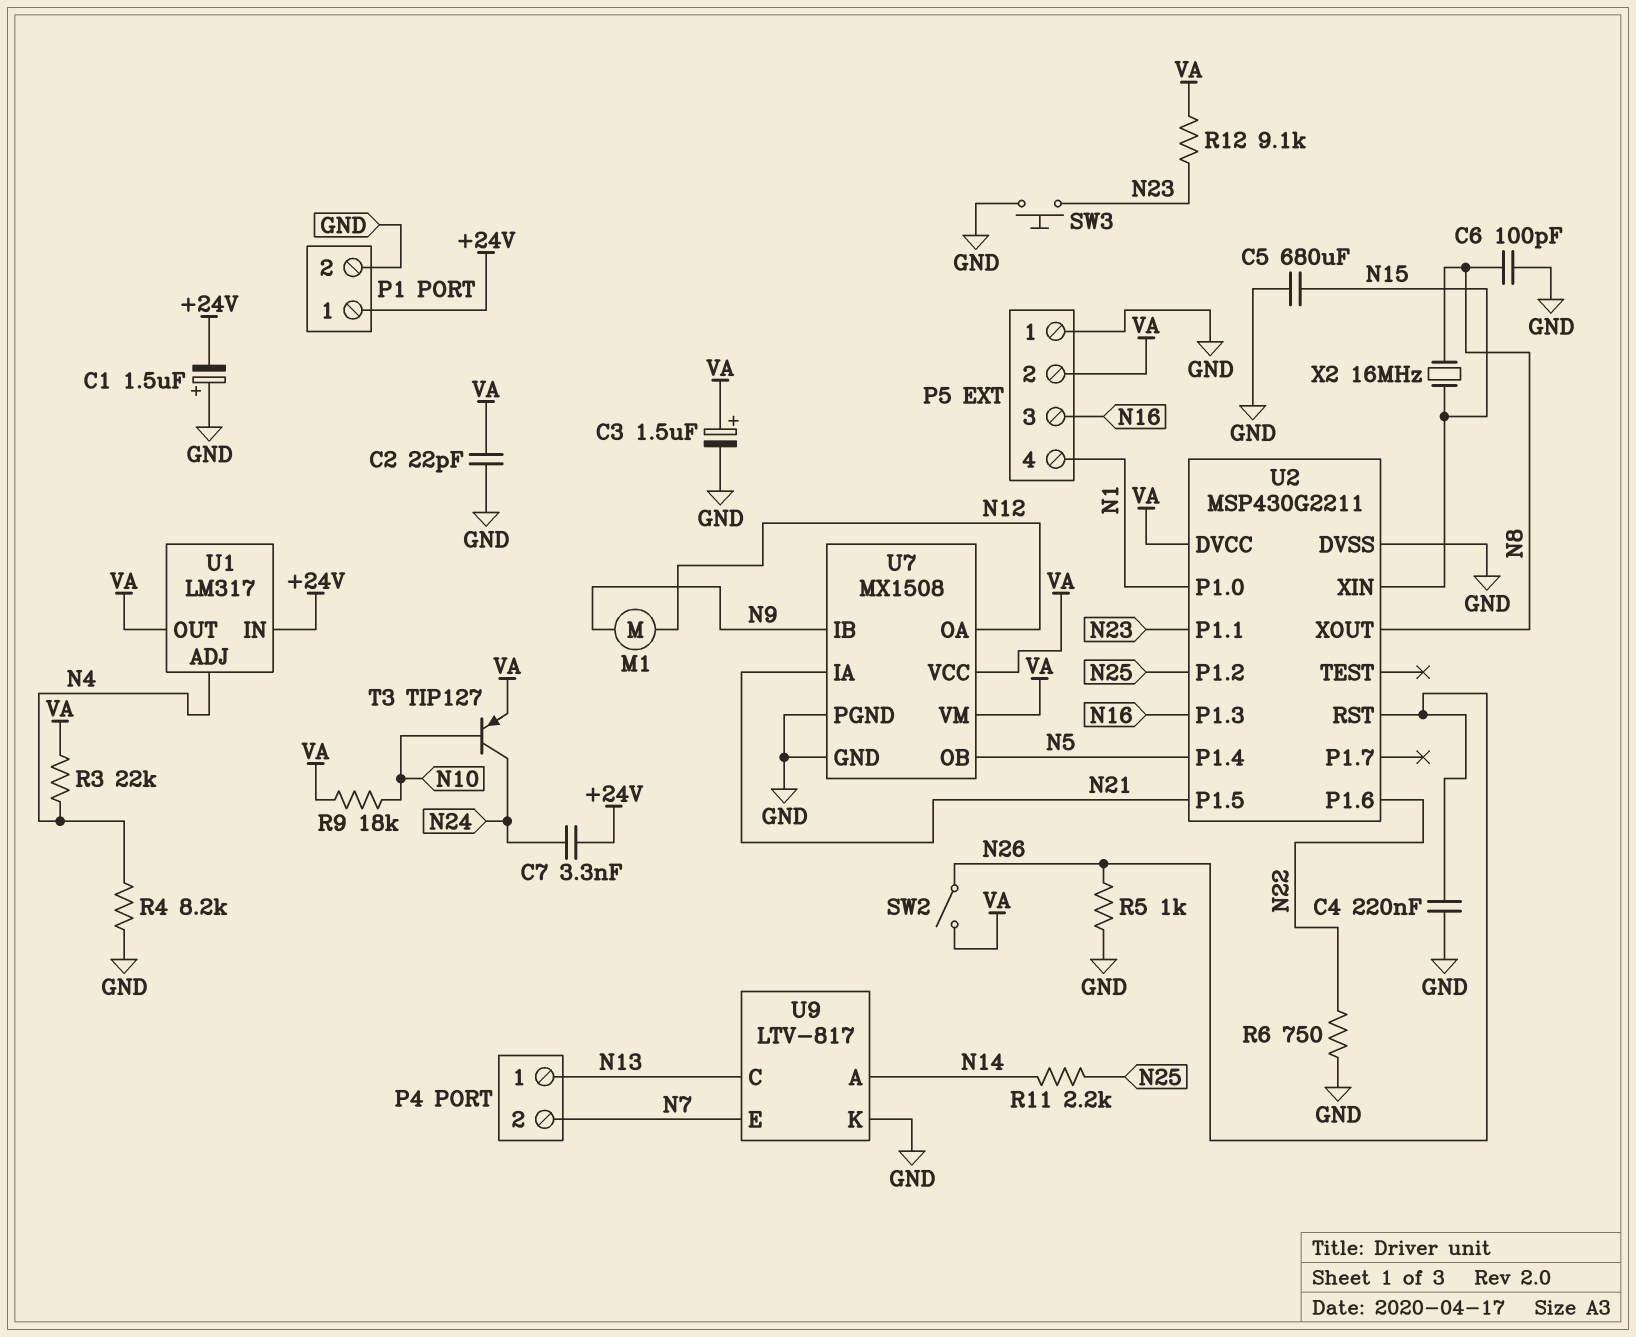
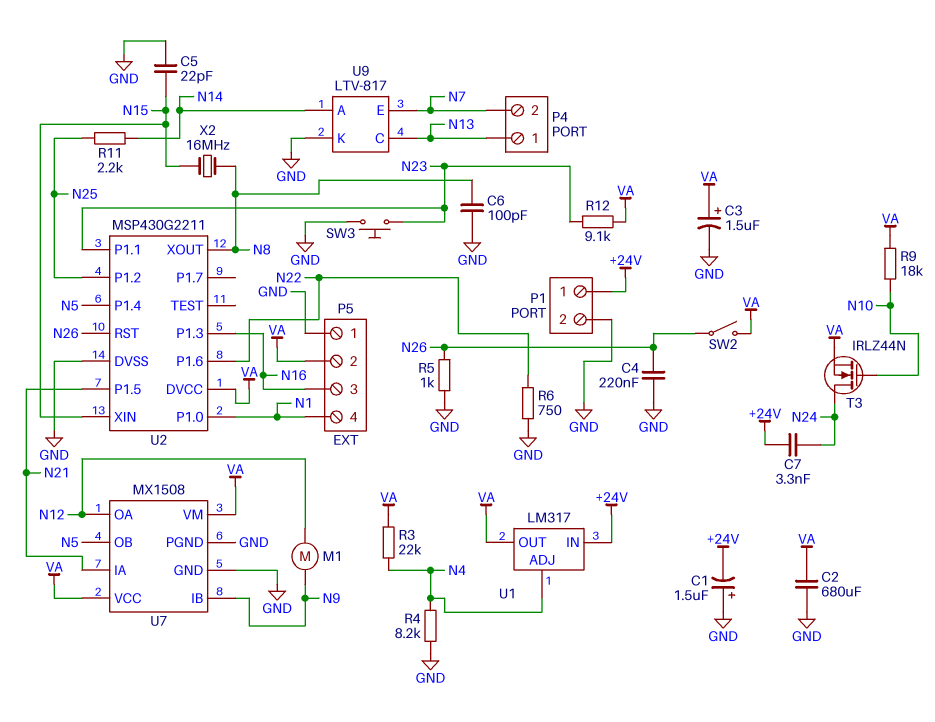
C2: 22pF (GND, VA) -> 680uF (GND, VA)
C5: 680uF (GND, N15) -> 22pF (GND, N15)
T3: PNP TIP127 (B N10, C N24, E VA) -> NMOS IRLZ44N (G N10, D N24, S VA)

